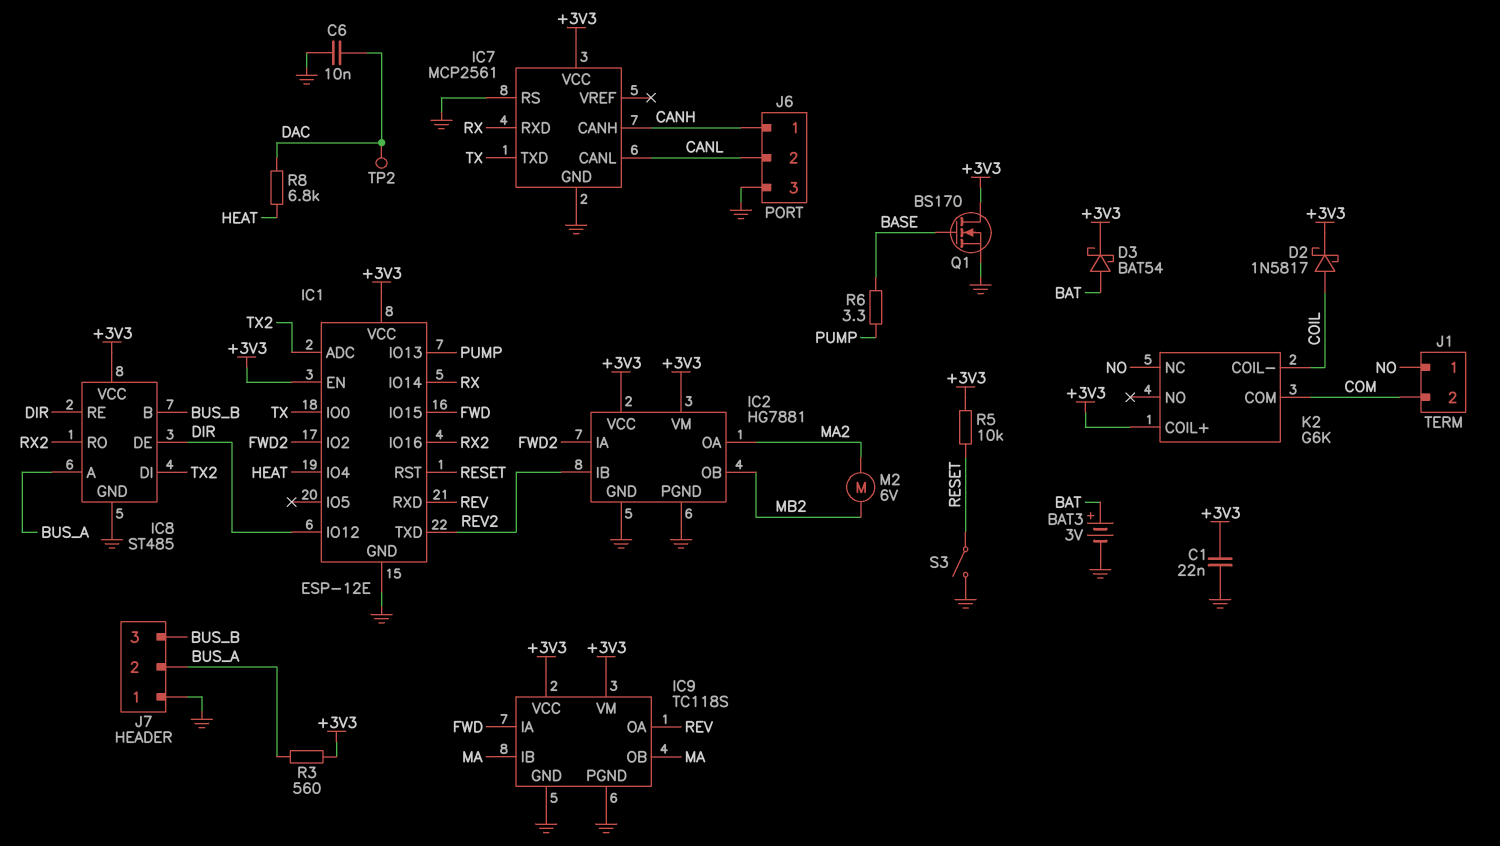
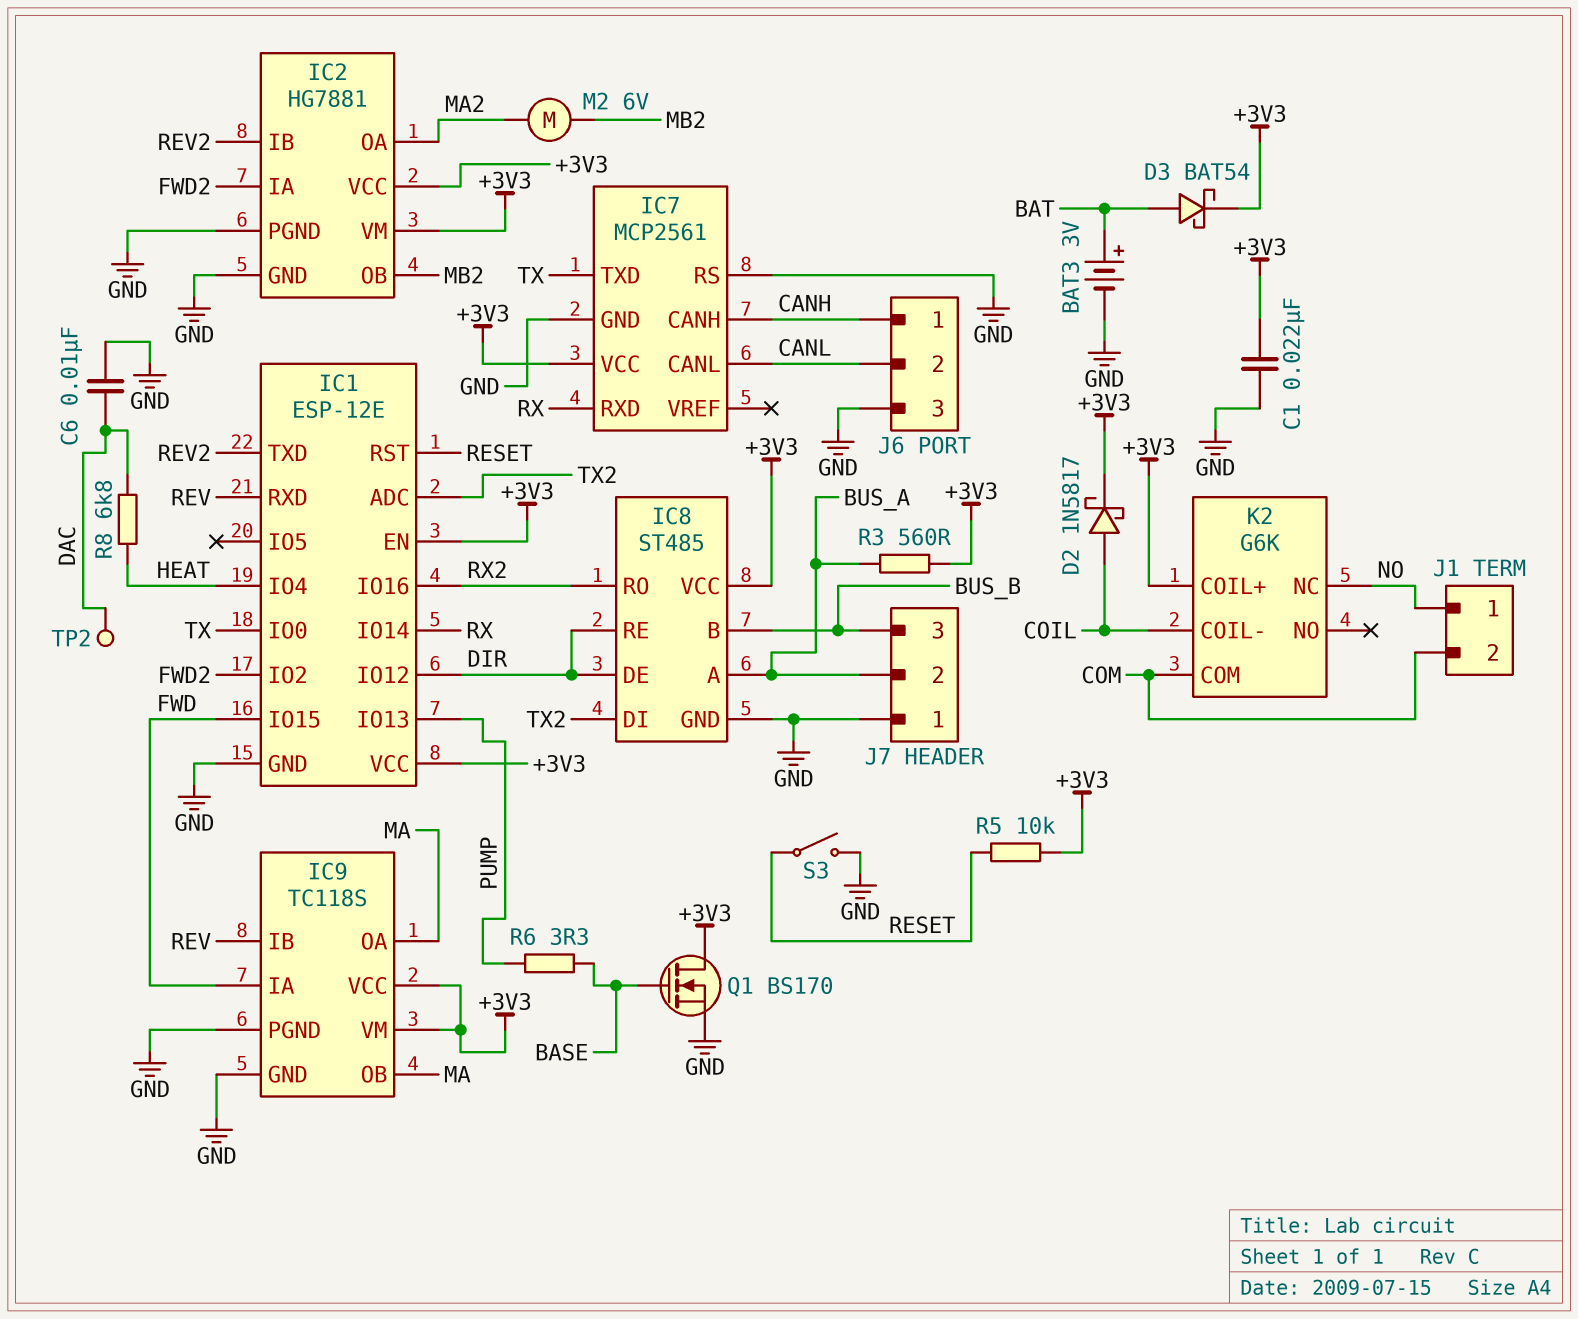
IC9 pin IB: MA -> REV
IC9 pin OA: REV -> MA

